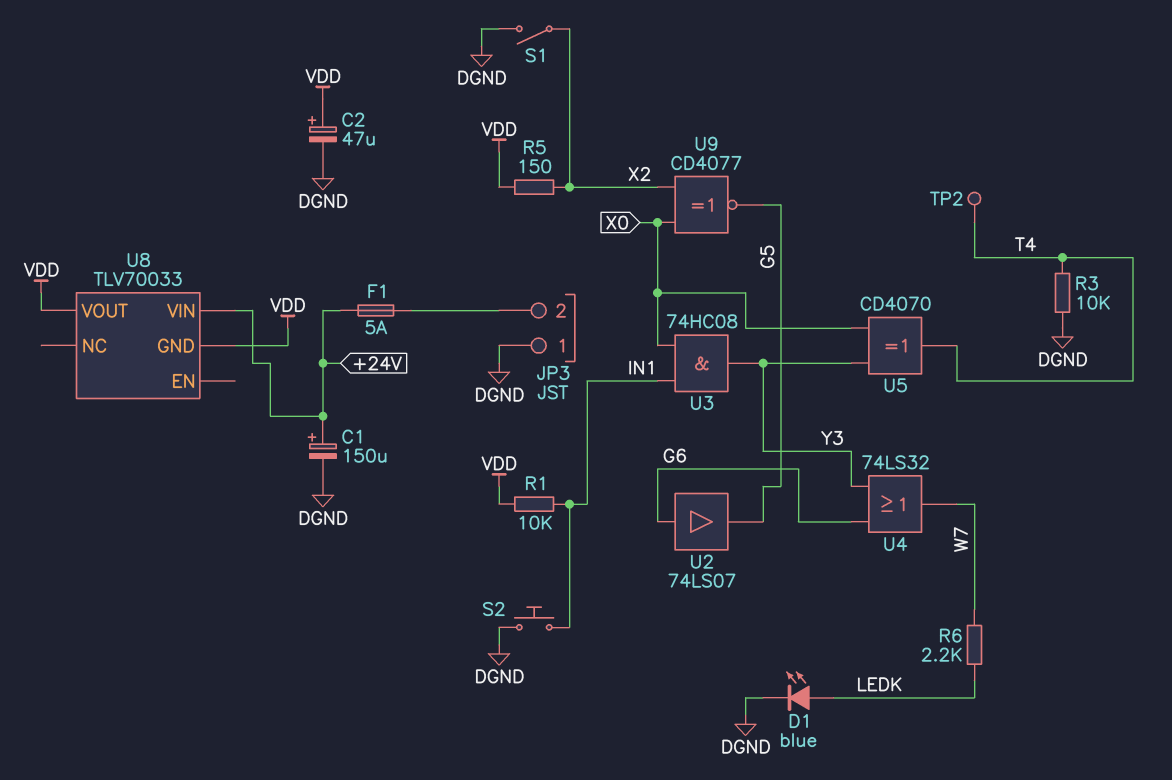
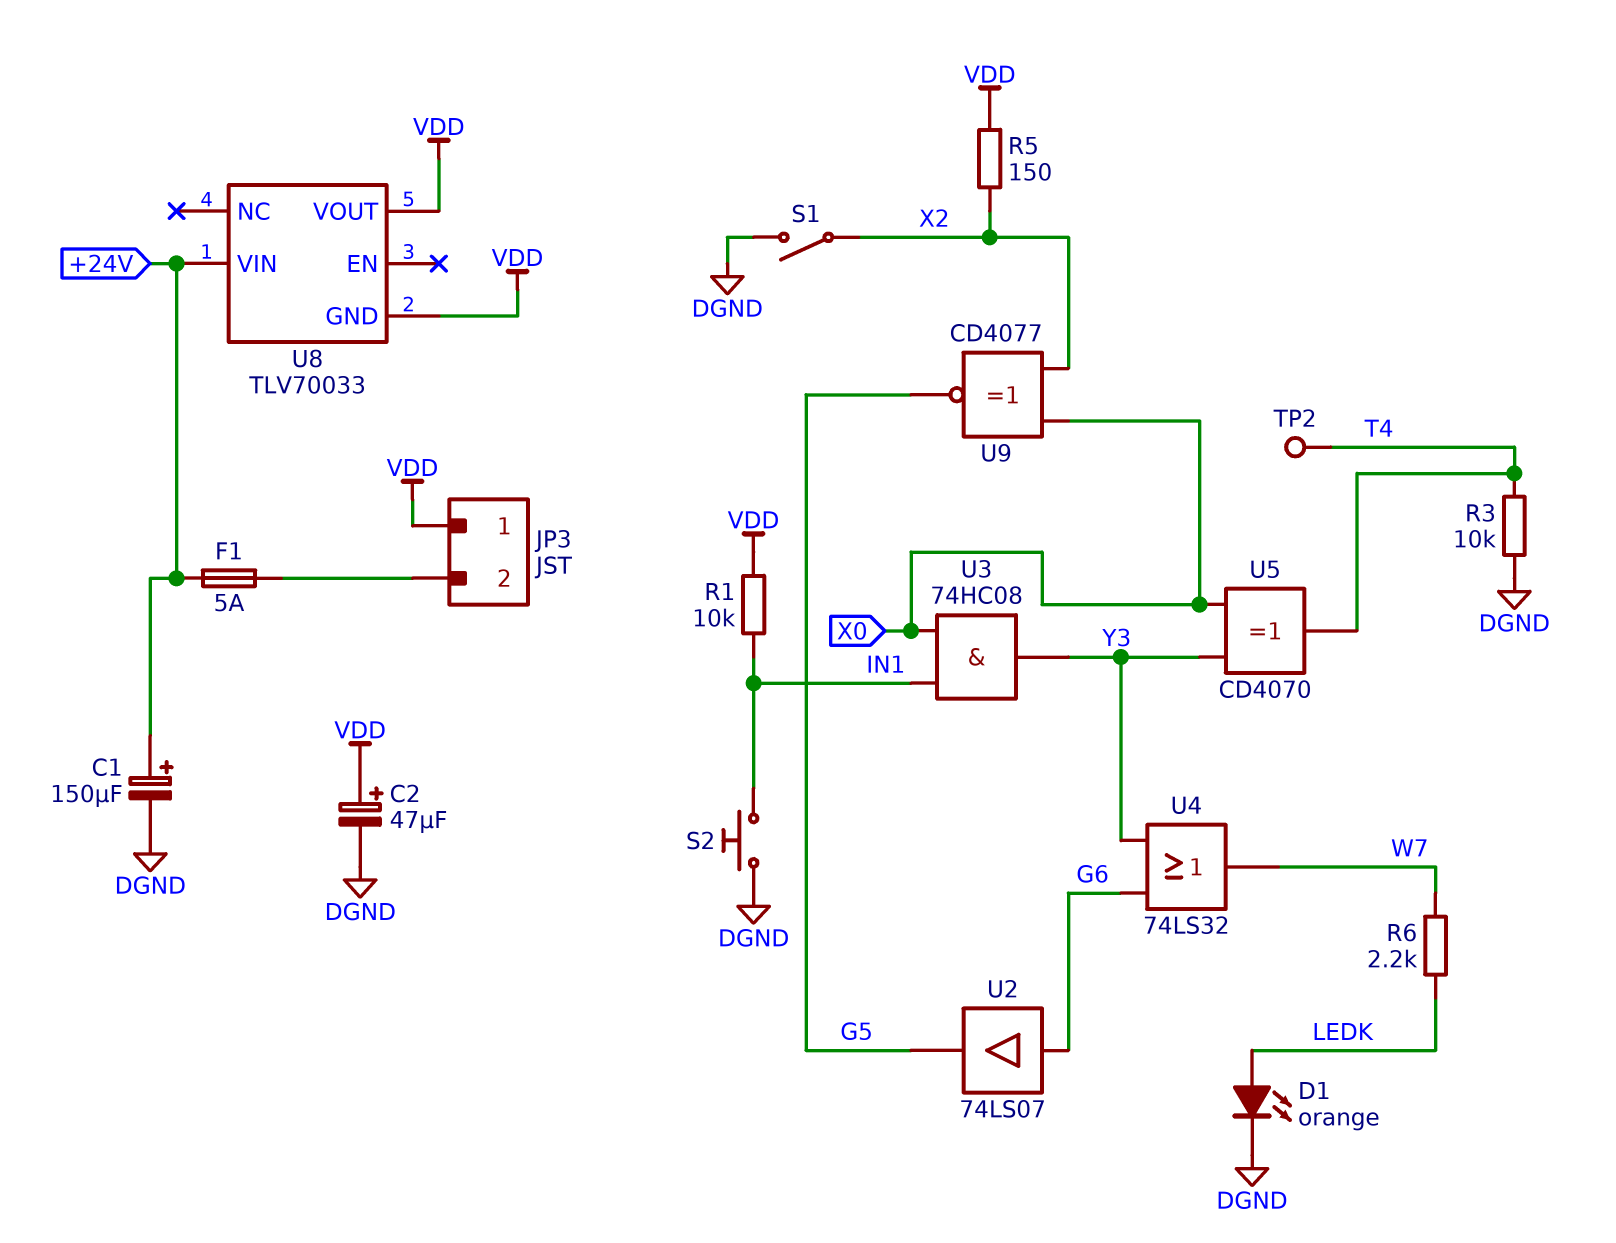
D1: LED blue (A LEDK, K DGND) -> LED orange (A LEDK, K DGND)
JP3 pin 1: DGND -> VDD

